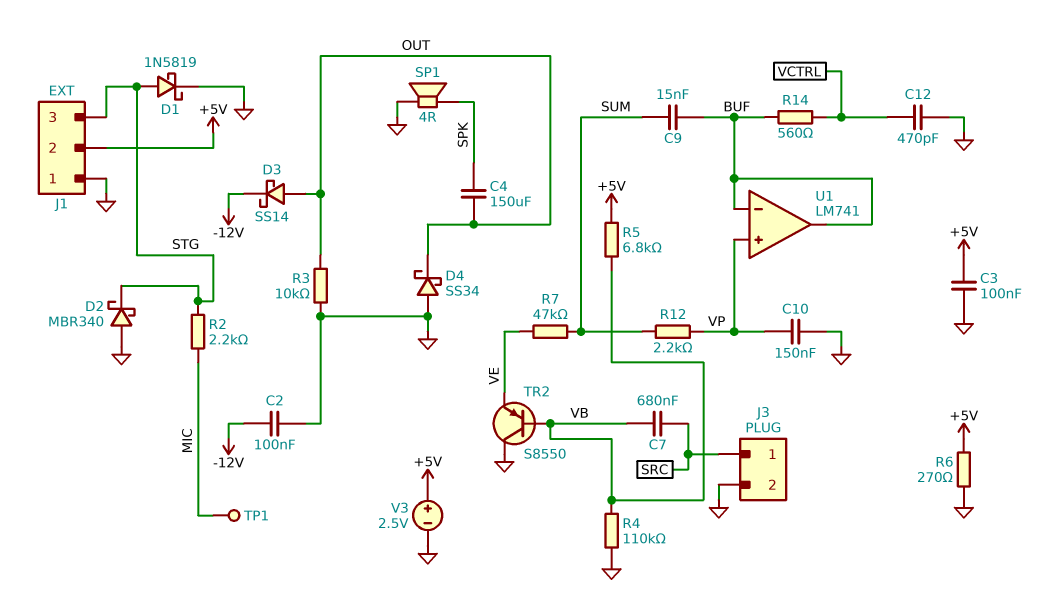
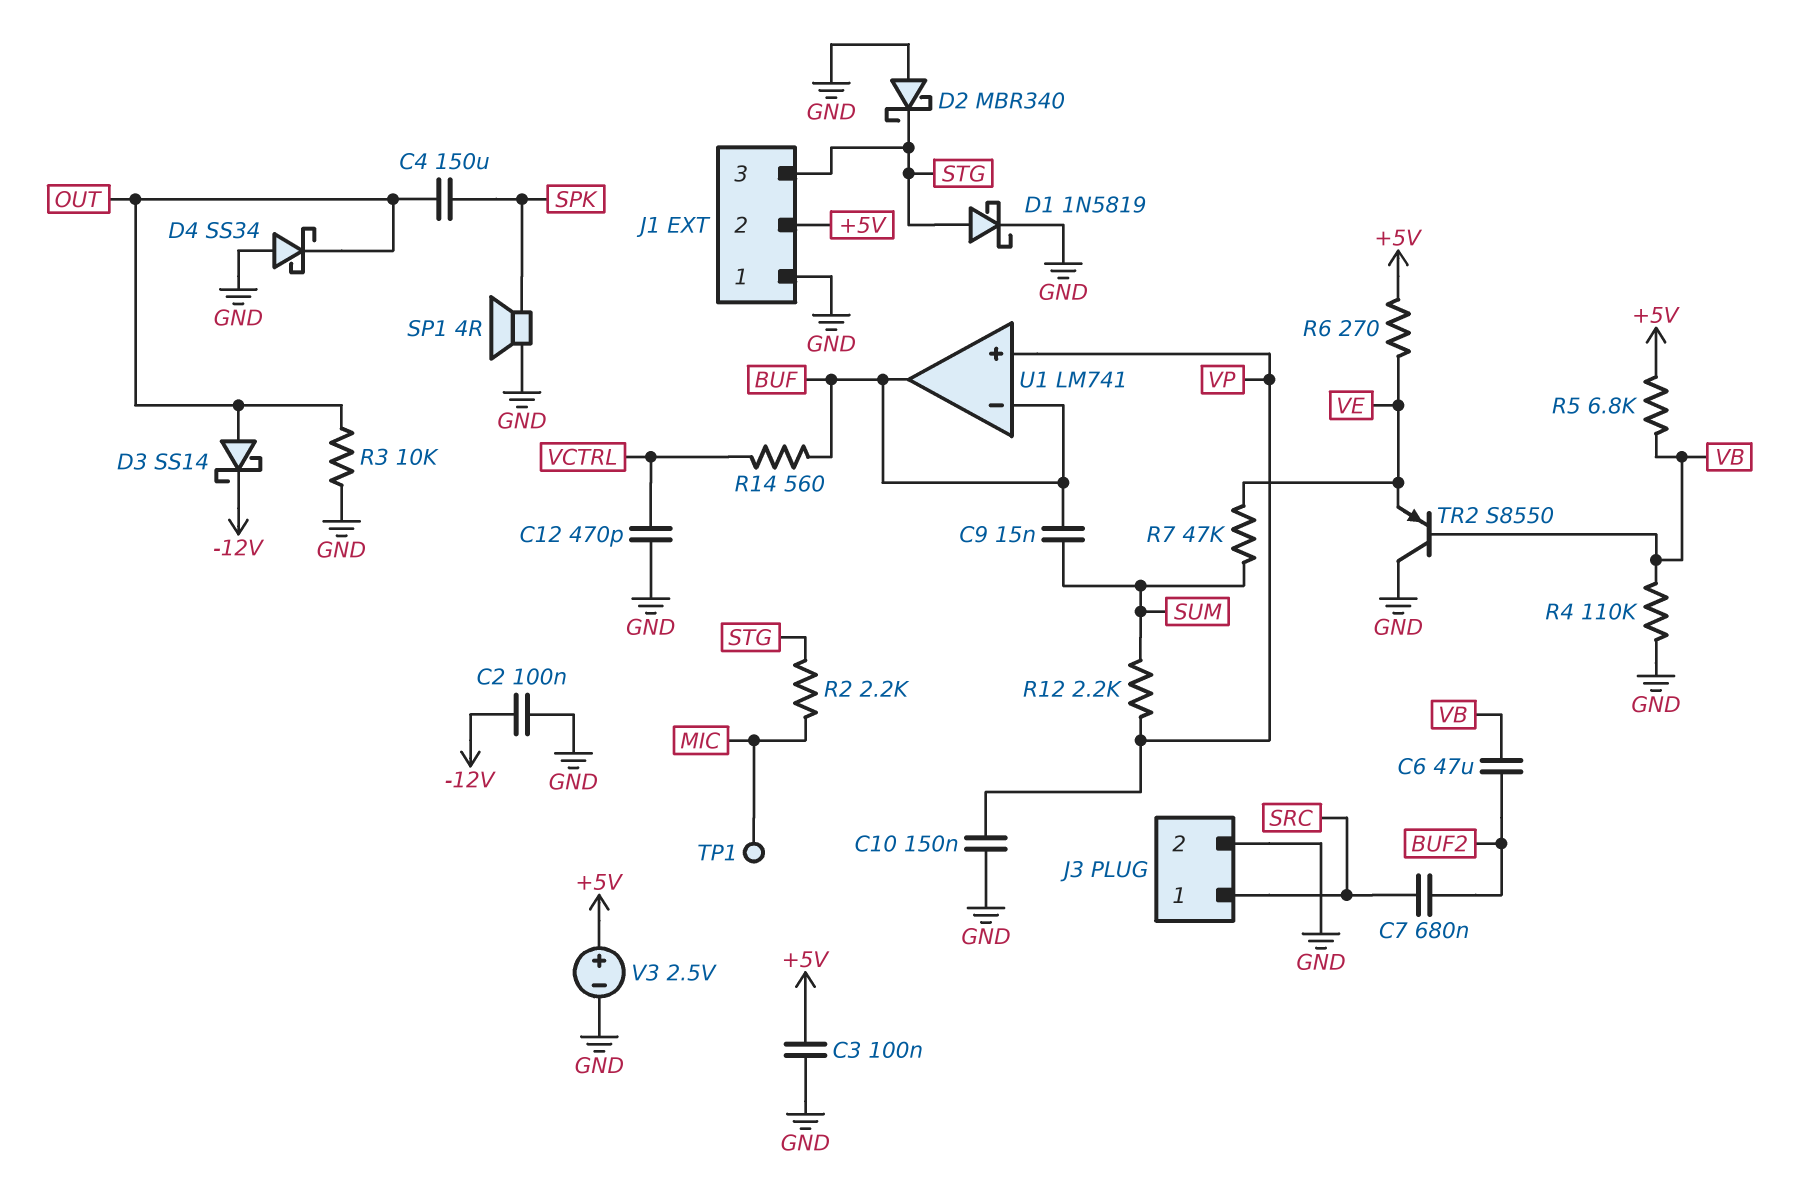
C6: none -> 47uF (BUF2, VB)
C7: 680nF (SRC, VB) -> 680nF (BUF2, SRC)
R6: 270 (+5V, GND) -> 270 (+5V, VE)

